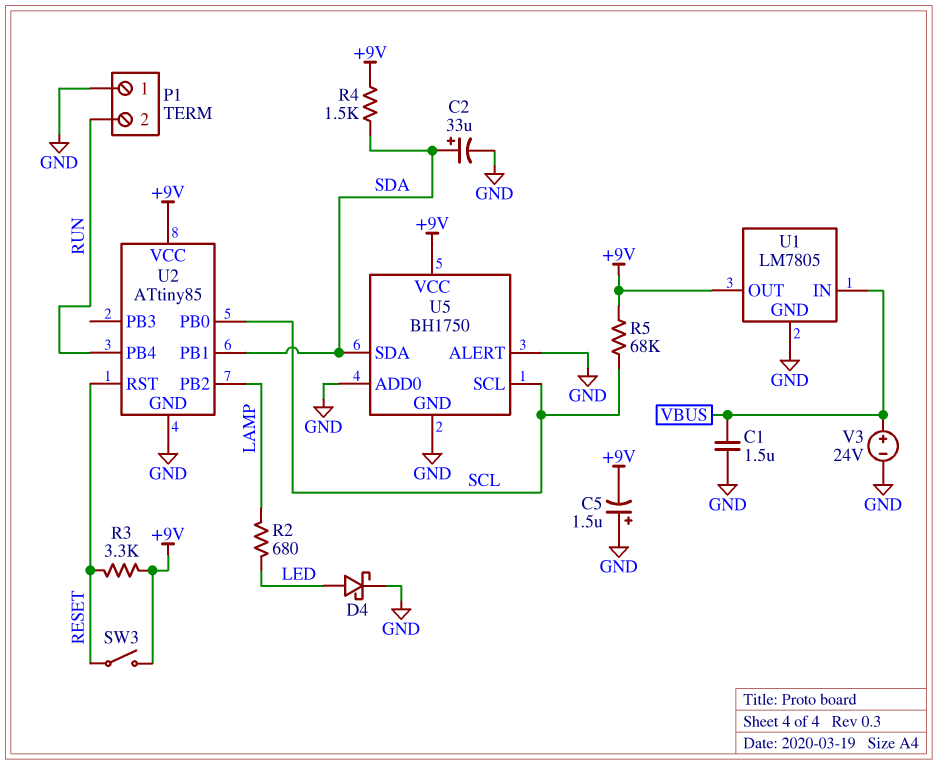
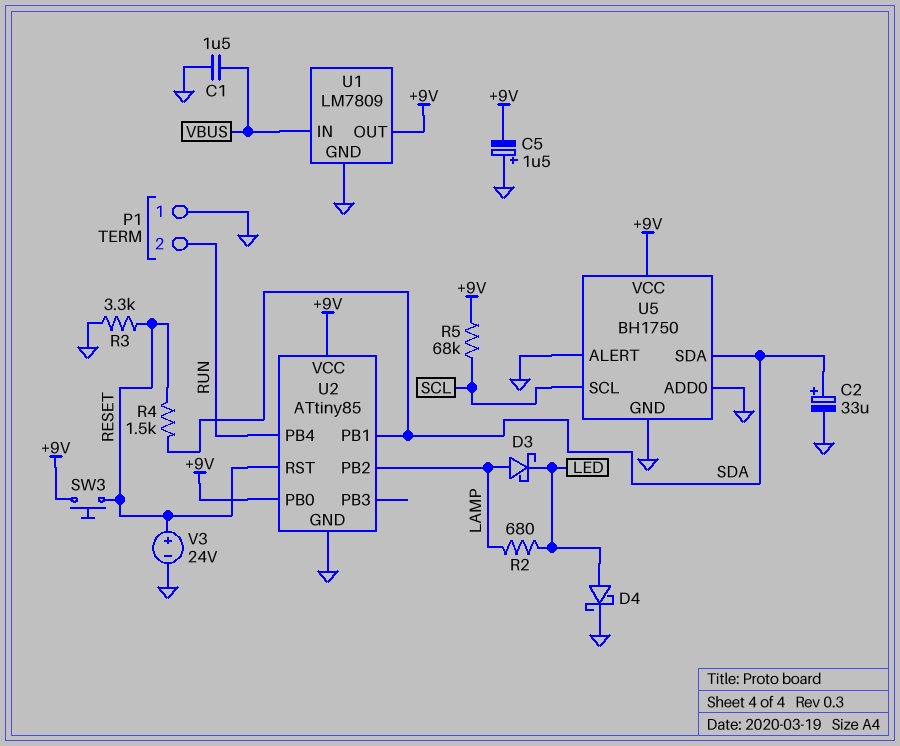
D3: none -> schottky (A LAMP, K LED)
R3: 3.3k (+9V, RESET) -> 3.3k (GND, RESET)
R4: 1.5k (+9V, SDA) -> 1.5k (RESET, SDA)
SW3: switch (+9V, RESET) -> button (+9V, RESET)
U1: LM7805 -> LM7809
U2 pin PB0: SCL -> +9V
V3: 24V (plus VBUS, minus GND) -> 24V (plus RESET, minus GND)

